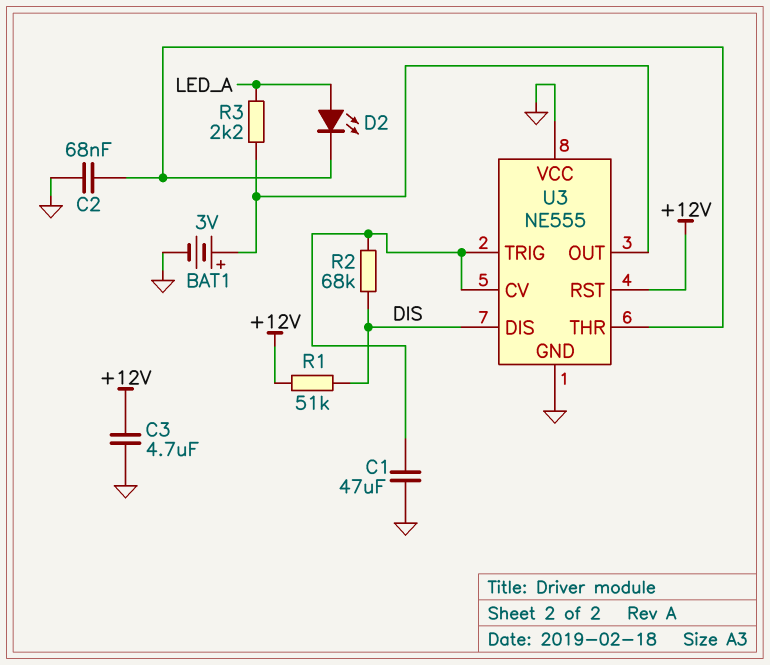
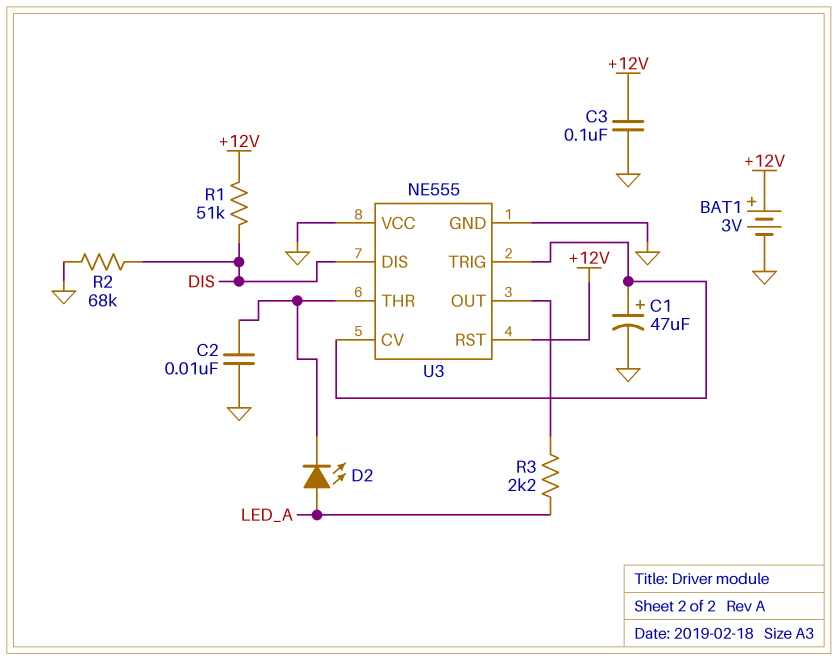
BAT1: 3V (plus U3/OUT, minus GND) -> 3V (plus +12V, minus GND)
C1: 47uF (GND, U3/CV) -> 47uF (plus U3/CV, minus GND)
C2: 68nF (GND, U3/THR) -> 10nF (GND, U3/THR)
C3: 4.7uF (+12V, GND) -> 100nF (+12V, GND)
R2: 68k (DIS, U3/CV) -> 68k (DIS, GND)

